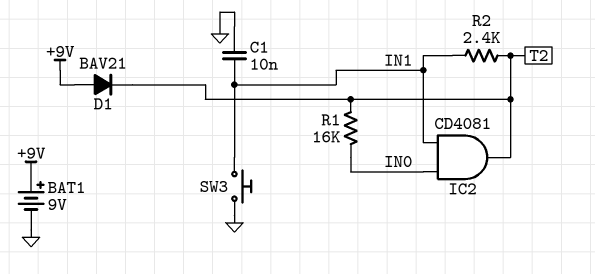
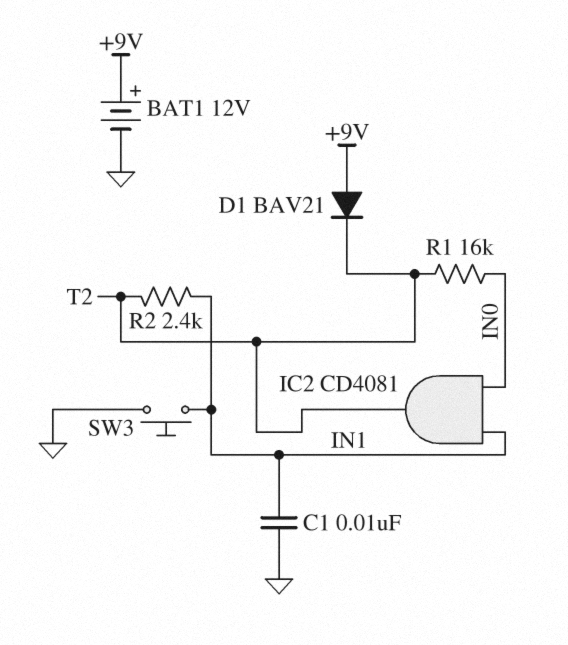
BAT1: 9V (plus +9V, minus GND) -> 12V (plus +9V, minus GND)

